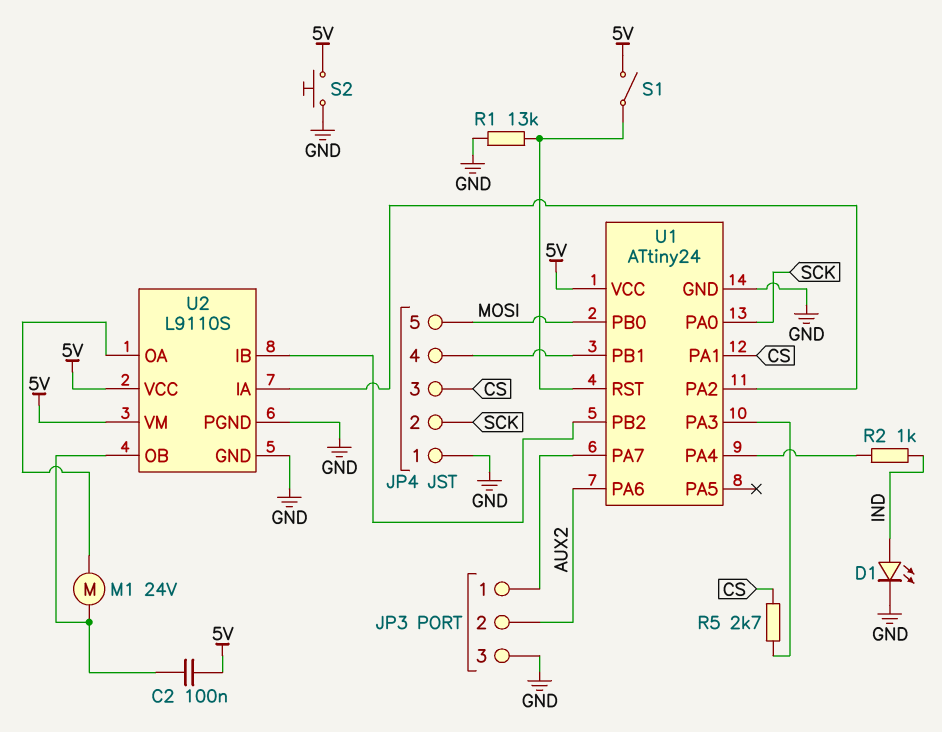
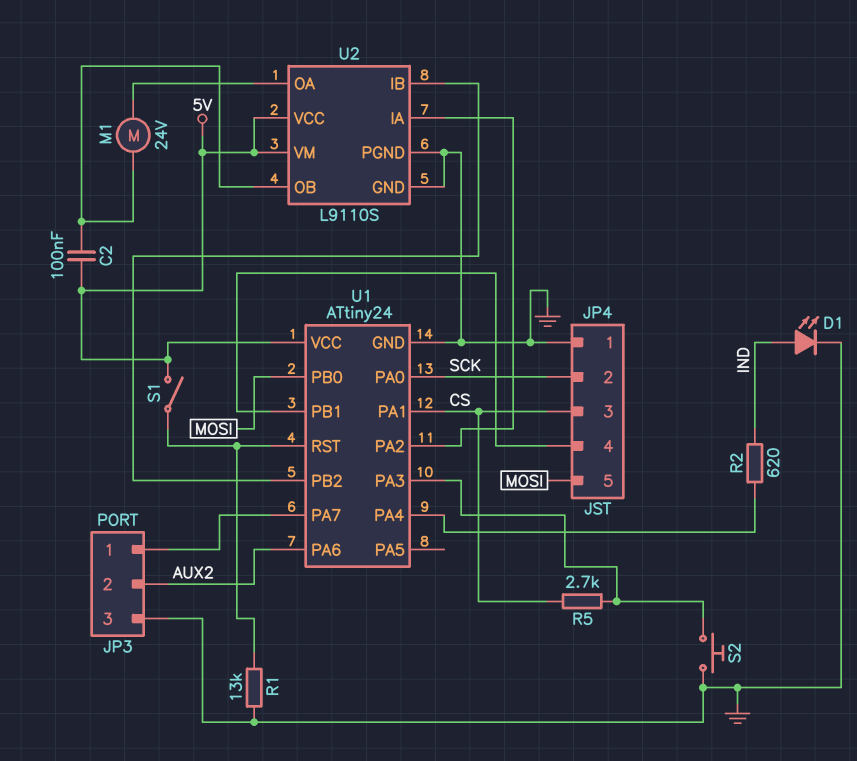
R2: 1k (IND, U1/PA4) -> 620 (IND, U1/PA4)
S2: button (5V, GND) -> button (GND, U1/PA3)

